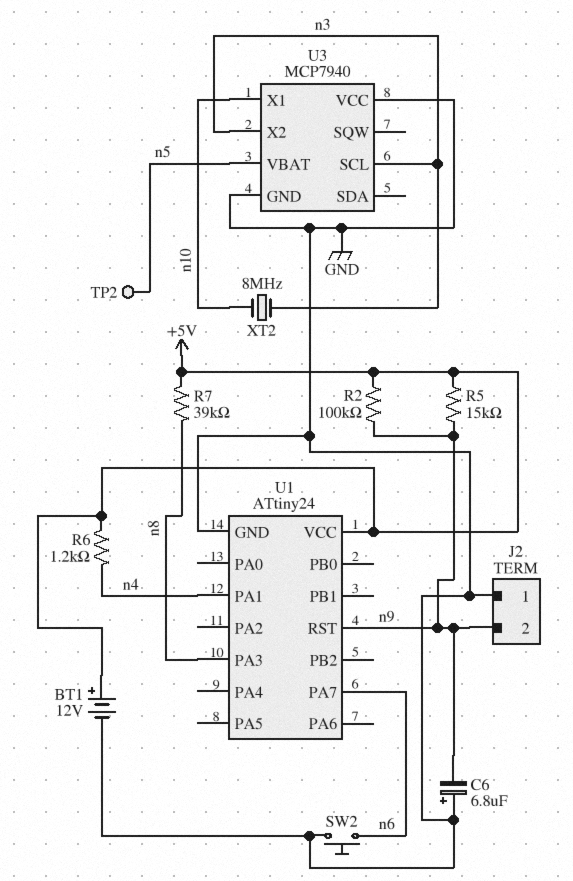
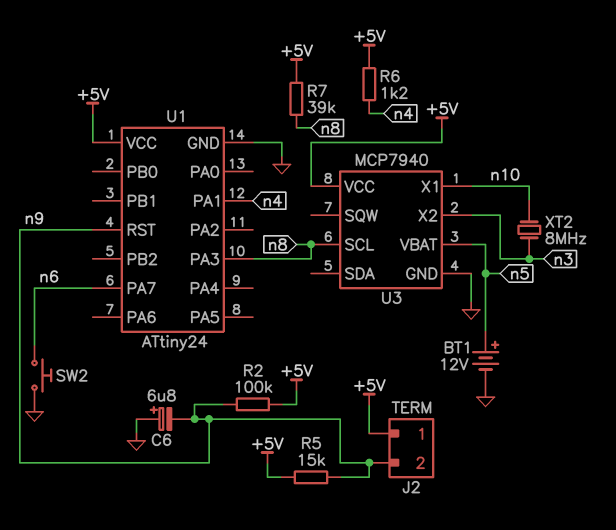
BT1: 12V (plus +5V, minus GND) -> 12V (plus n5, minus GND)
J2 pin 1: GND -> +5V
TP2: test point (n5) -> none
U3 pin SCL: n3 -> n8
U3 pin VCC: GND -> +5V

